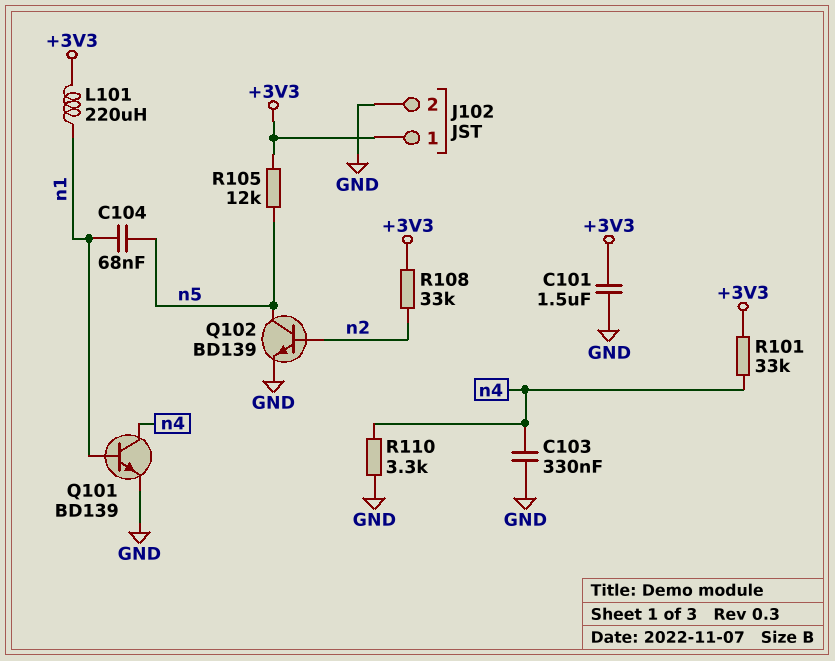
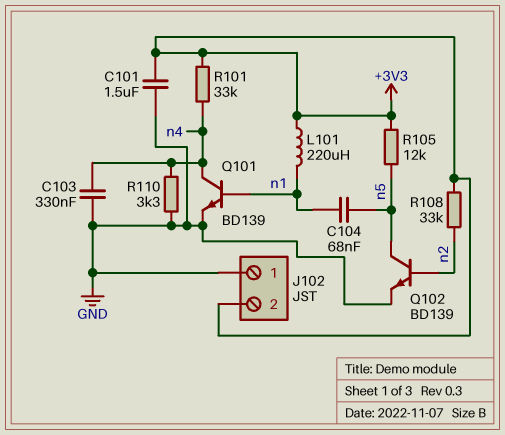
J102 pin 1: +3V3 -> GND
J102 pin 2: GND -> +3V3

